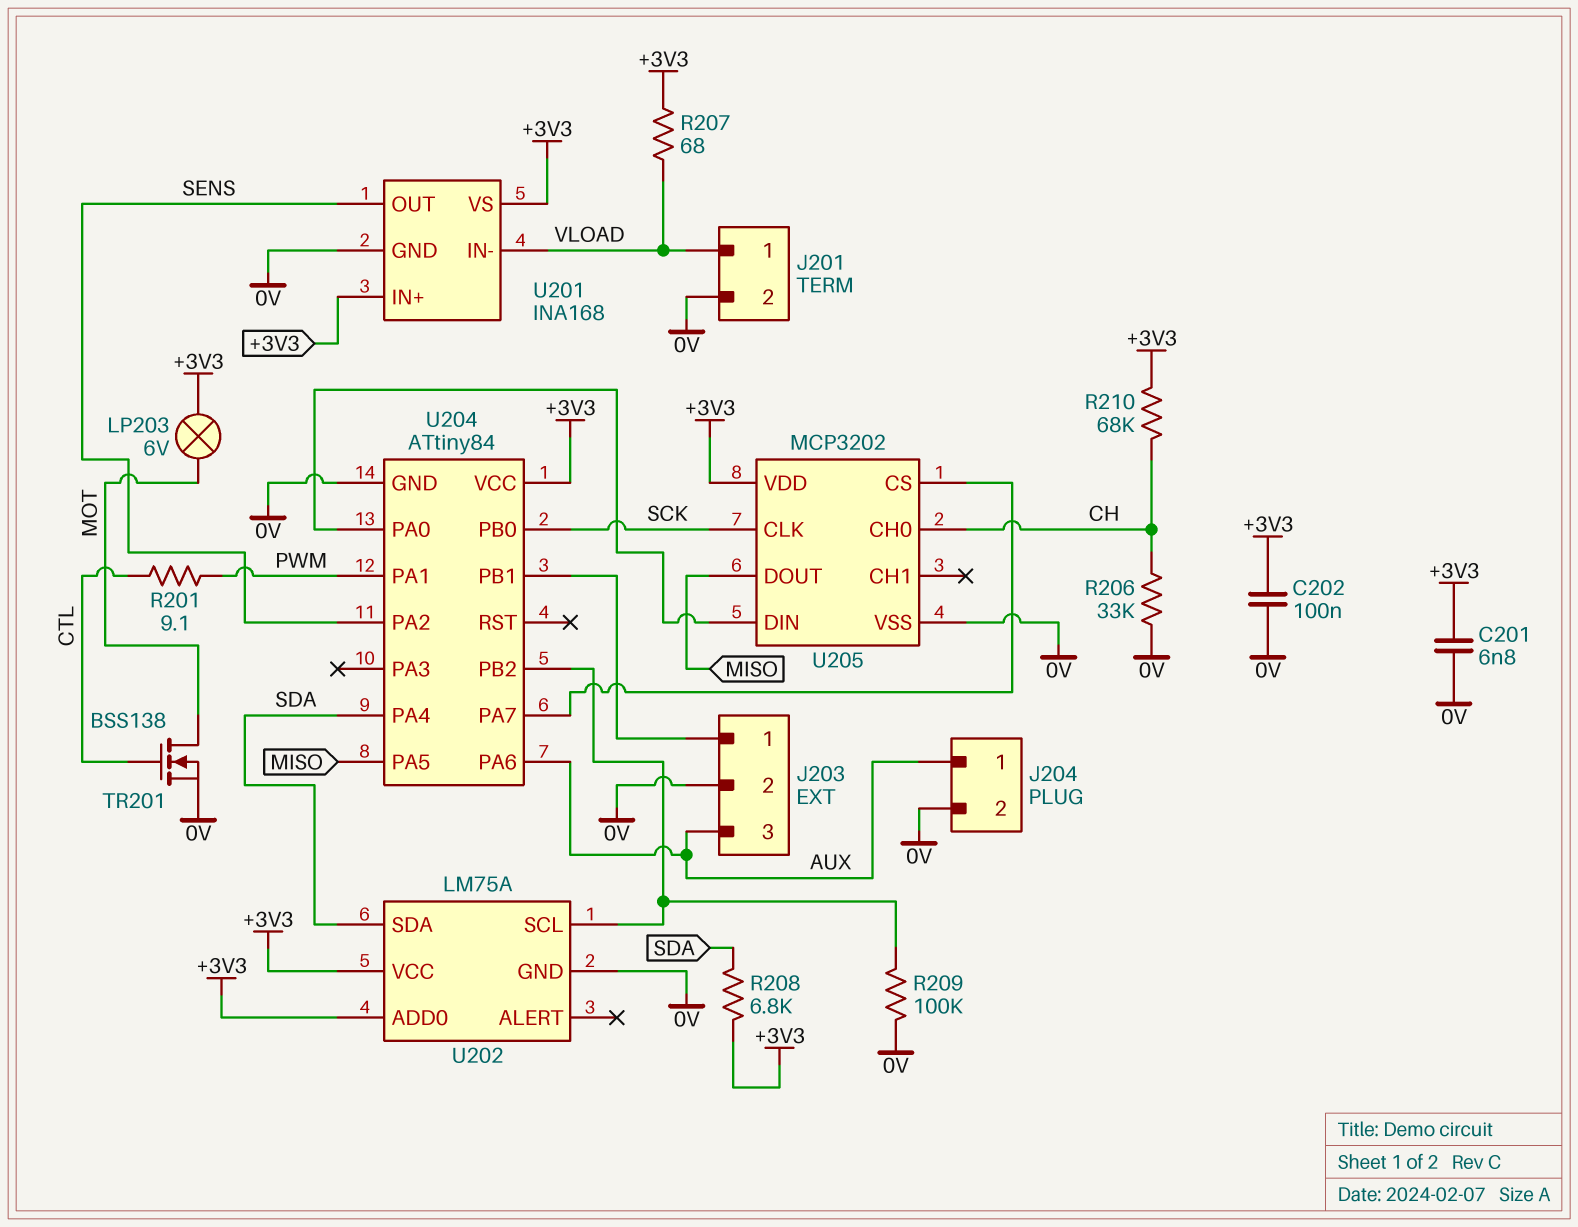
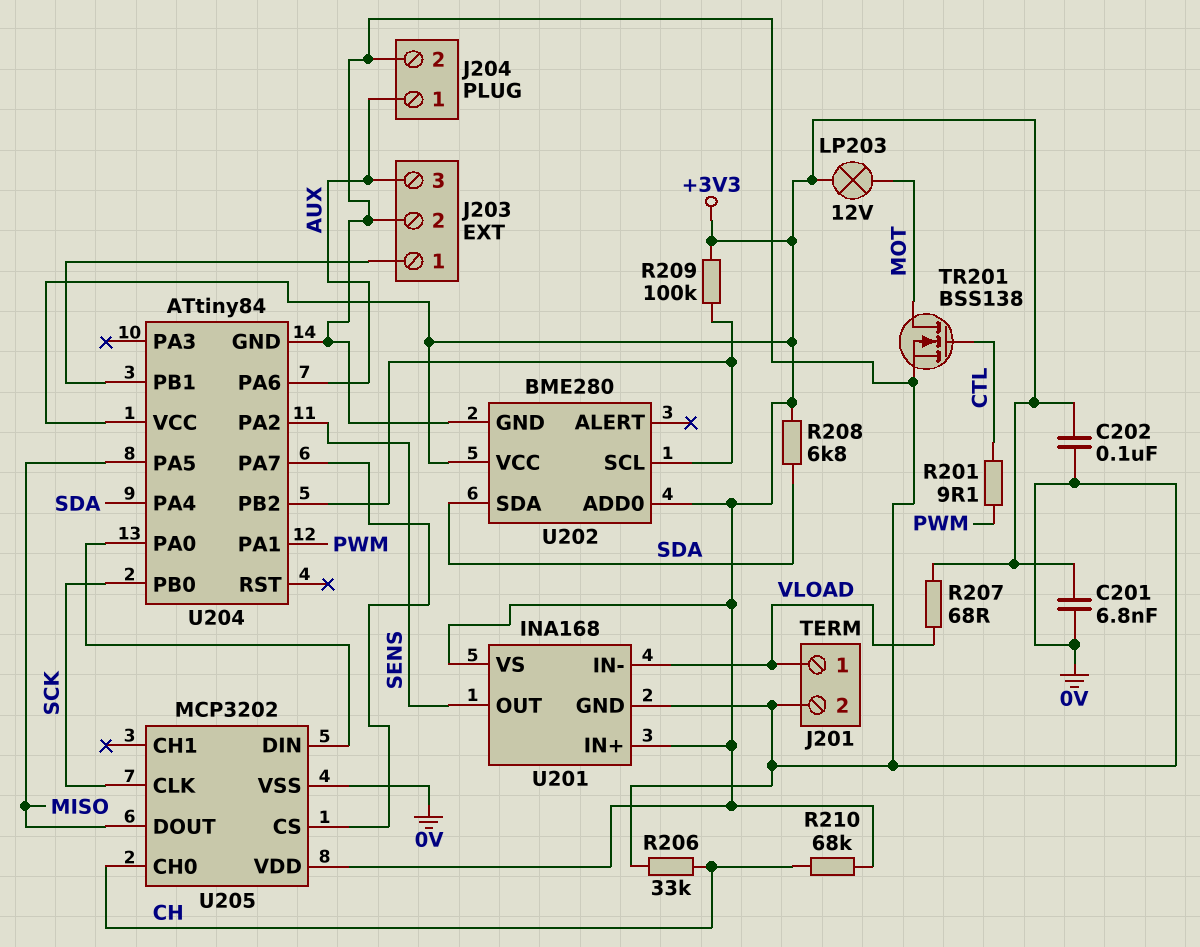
LP203: lamp 6V (+3V3, MOT) -> lamp 12V (+3V3, MOT)
R209: 100k (0V, U202/SCL) -> 100k (+3V3, U202/SCL)
U202: LM75A -> BME280

